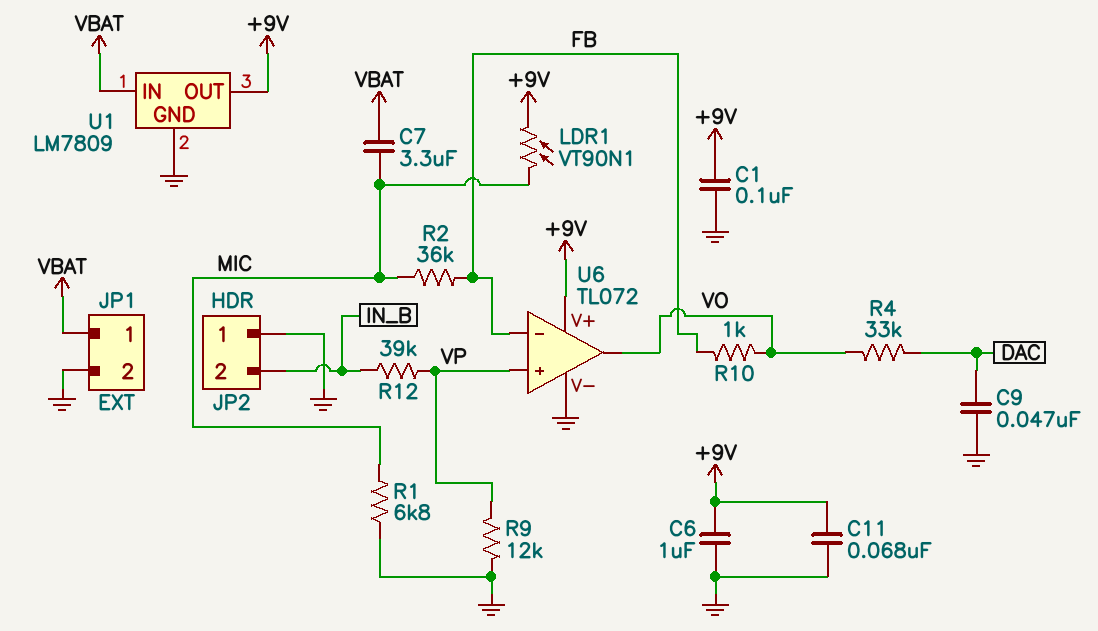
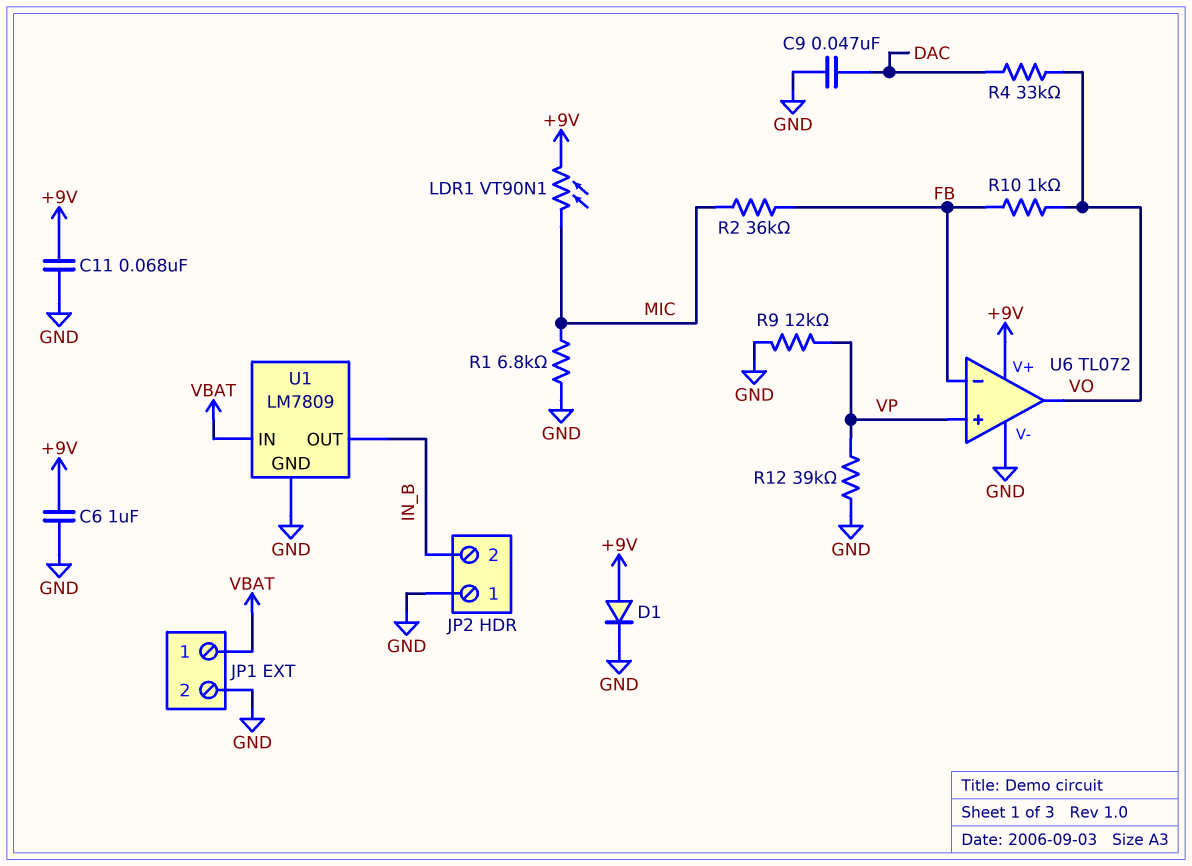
C1: 100nF (+9V, GND) -> none
C7: 3.3uF (MIC, VBAT) -> none
D1: none -> diode (A +9V, K GND)
R12: 39k (IN_B, VP) -> 39k (GND, VP)
U1 pin OUT: +9V -> IN_B

